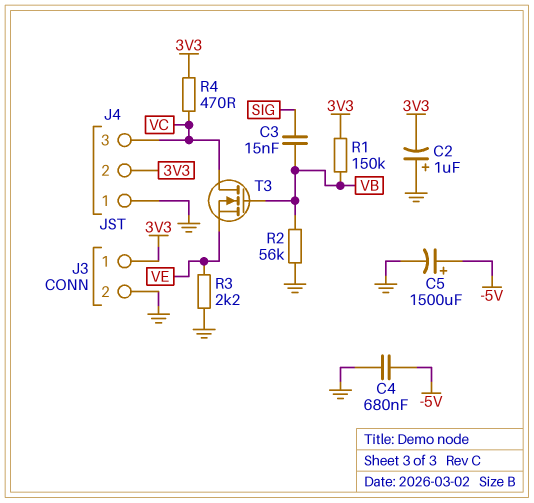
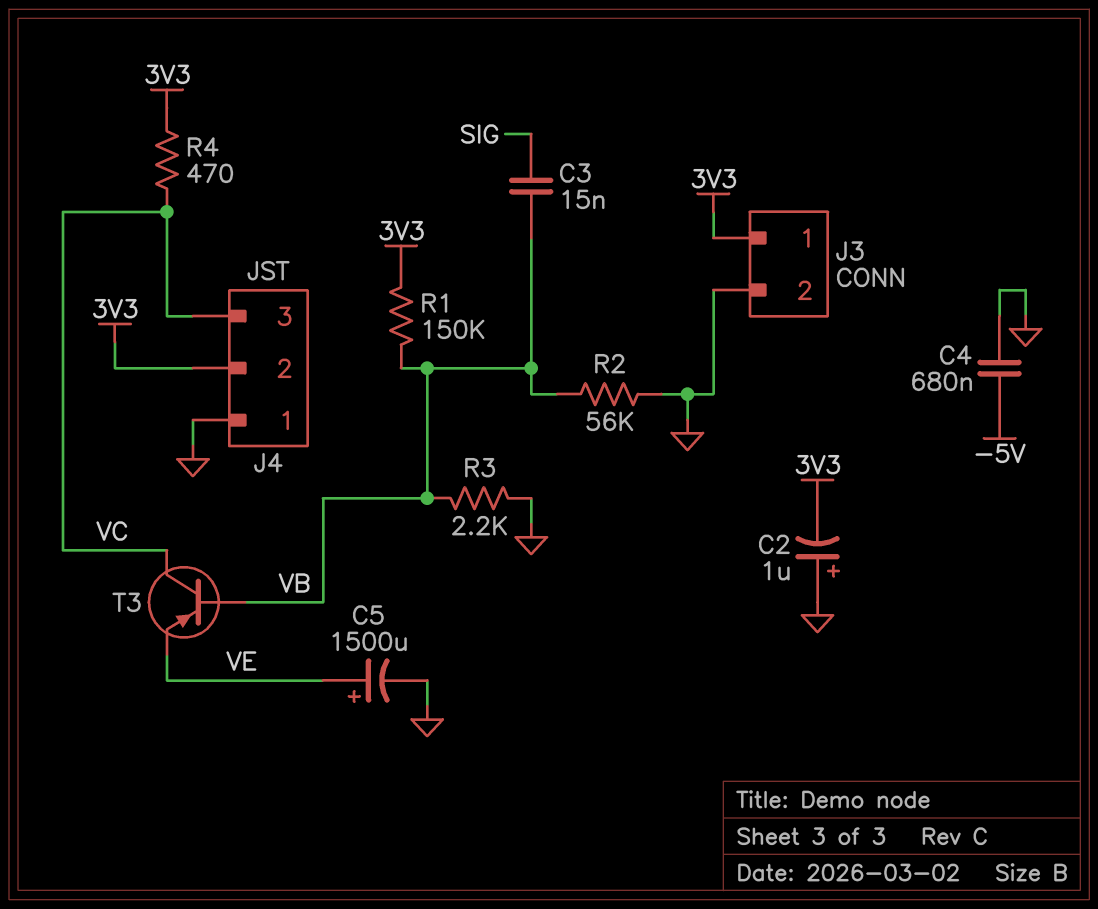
C5: 1500uF (plus -5V, minus GND) -> 1500uF (plus VE, minus GND)
R3: 2.2k (GND, VE) -> 2.2k (GND, VB)
T3: NMOS (G VB, D VC, S VE) -> PNP (B VB, C VC, E VE)

